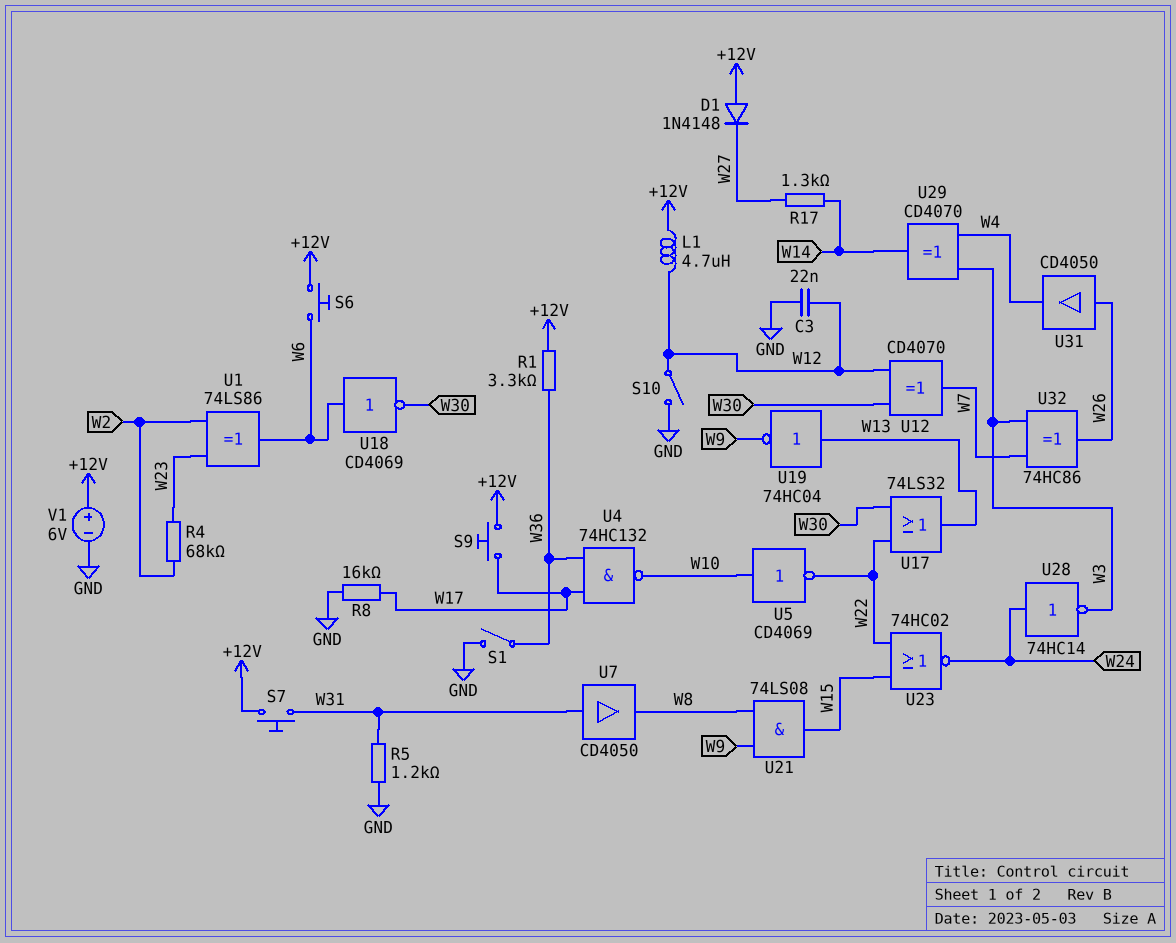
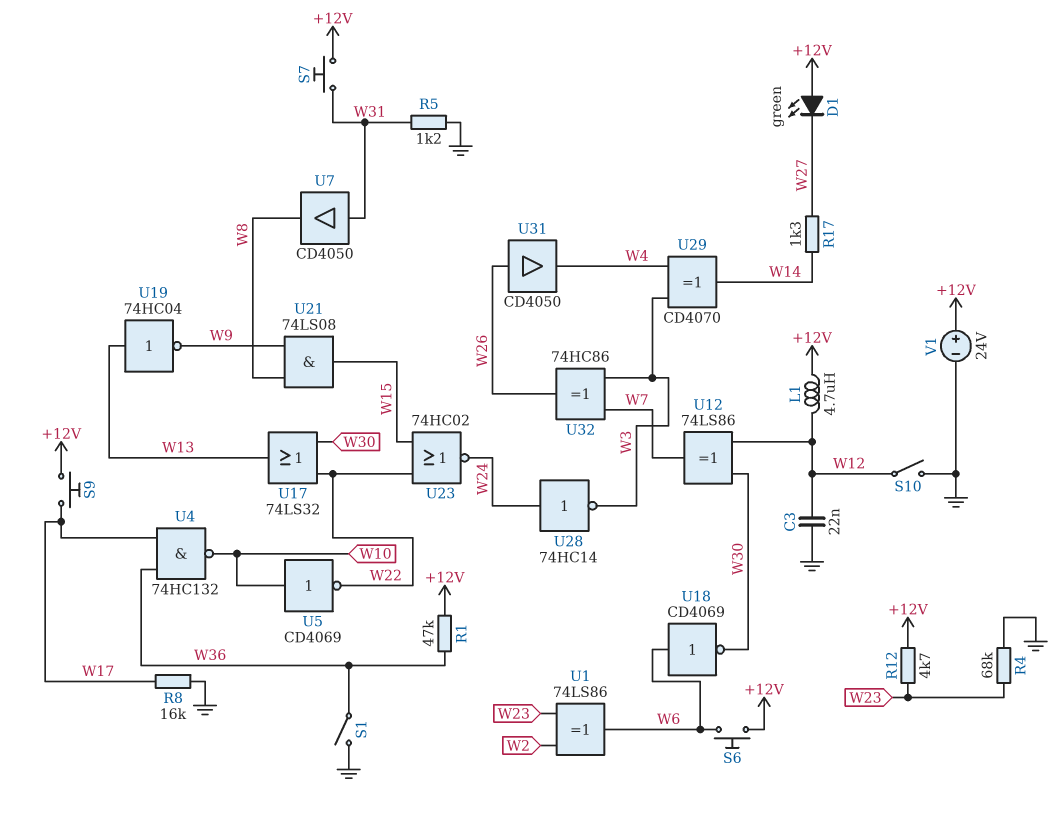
D1: diode 1N4148 (A +12V, K W27) -> LED green (A +12V, K W27)
R1: 3.3k (+12V, W36) -> 47k (+12V, W36)
R4: 68k (W2, W23) -> 68k (GND, W23)
R12: none -> 4.7k (+12V, W23)
U12: XOR CD4070 (in W12, in W30, out W7) -> XOR 74LS86 (in W12, in W30, out W7)
V1: 6V (plus +12V, minus GND) -> 24V (plus +12V, minus GND)

